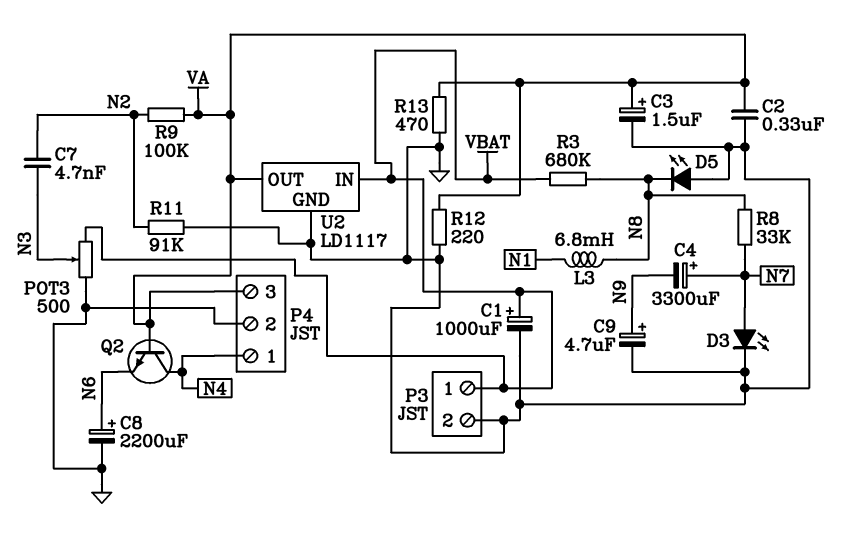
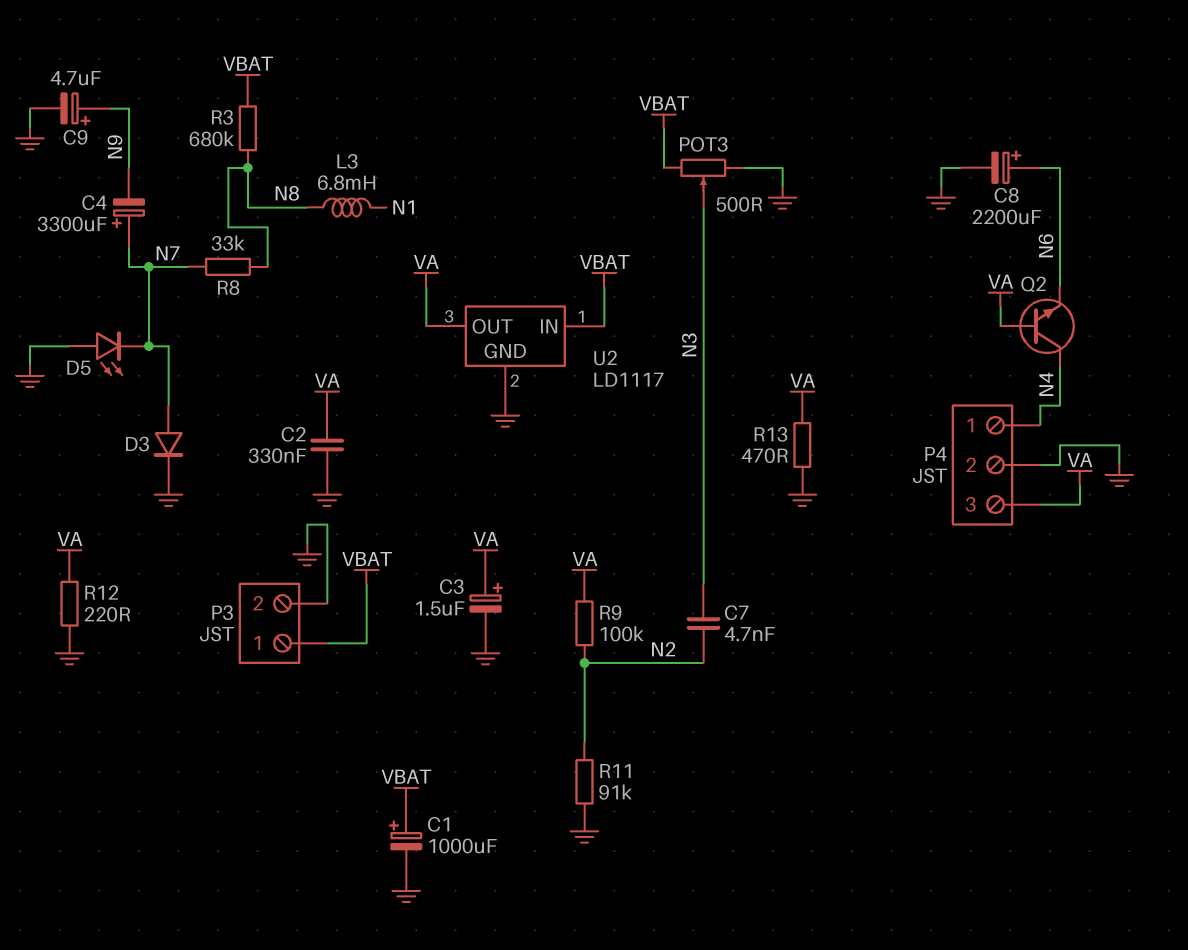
D3: LED (A N7, K GND) -> diode (A N7, K GND)
D5: LED (A GND, K N8) -> LED (A GND, K N7)

